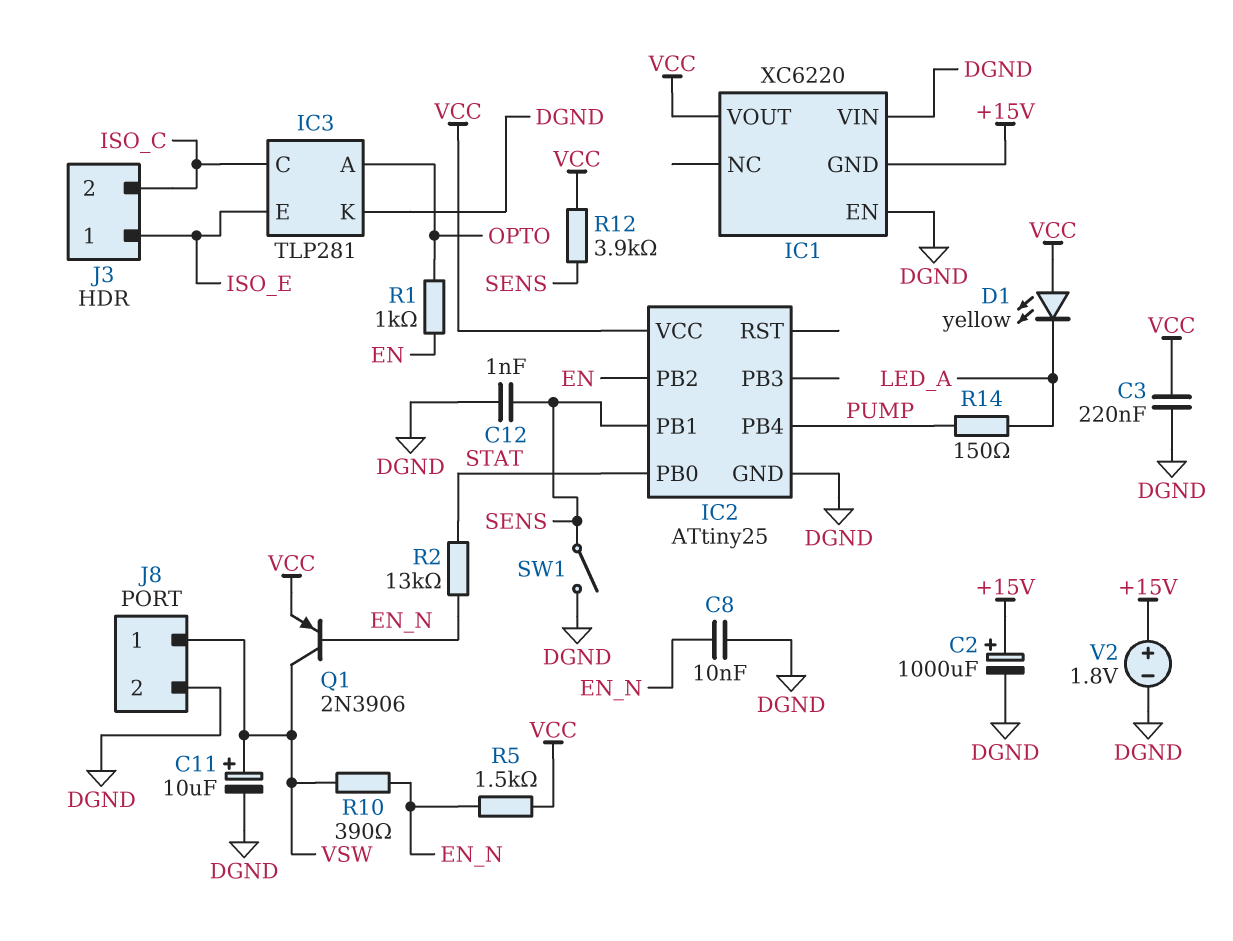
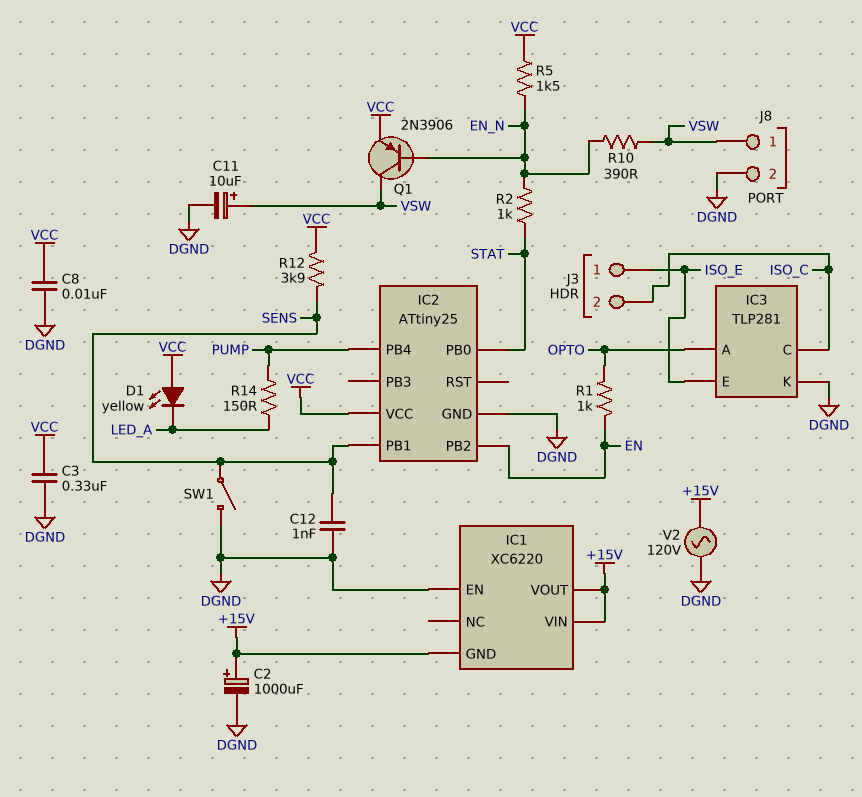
C3: 220nF (DGND, VCC) -> 330nF (DGND, VCC)
C8: 10nF (DGND, EN_N) -> 10nF (DGND, VCC)
IC1 pin VIN: DGND -> +15V
IC1 pin VOUT: VCC -> +15V
R2: 13k (EN_N, STAT) -> 1k (EN_N, STAT)
V2: 1.8V (plus +15V, minus DGND) -> AC 120V (+15V, DGND)

